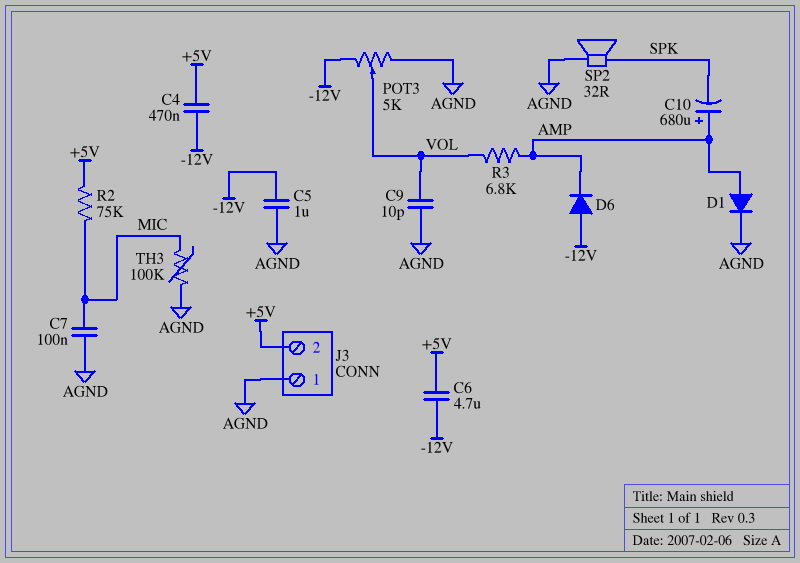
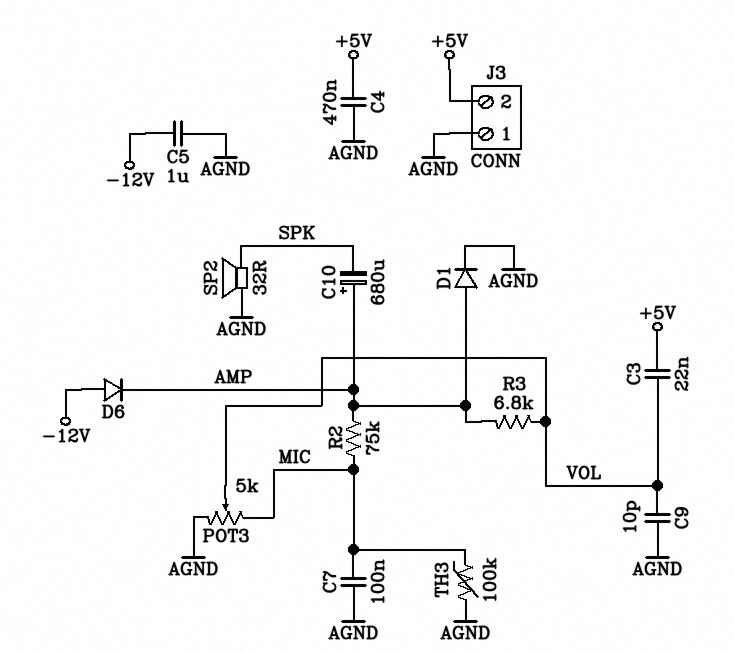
C3: none -> 22nF (+5V, VOL)
C4: 470nF (+5V, -12V) -> 470nF (+5V, AGND)
C6: 4.7uF (+5V, -12V) -> none
POT3: 5k (-12V, AGND, wiper VOL) -> 5k (AGND, MIC, wiper VOL)
R2: 75k (+5V, MIC) -> 75k (AMP, MIC)

